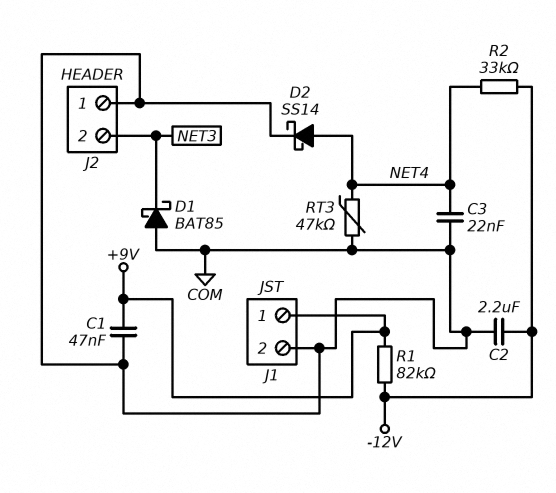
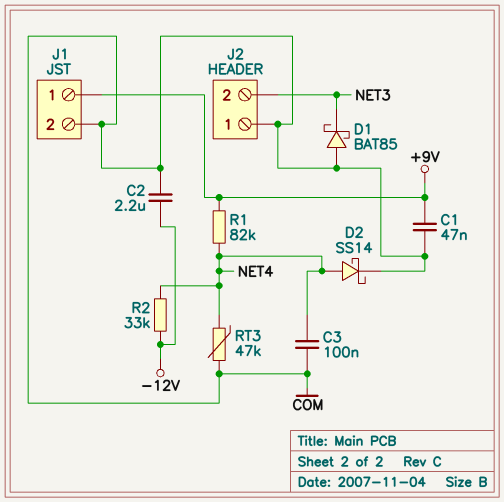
C3: 22nF (COM, NET4) -> 100nF (COM, NET4)
R1: 82k (+9V, -12V) -> 82k (+9V, NET4)

